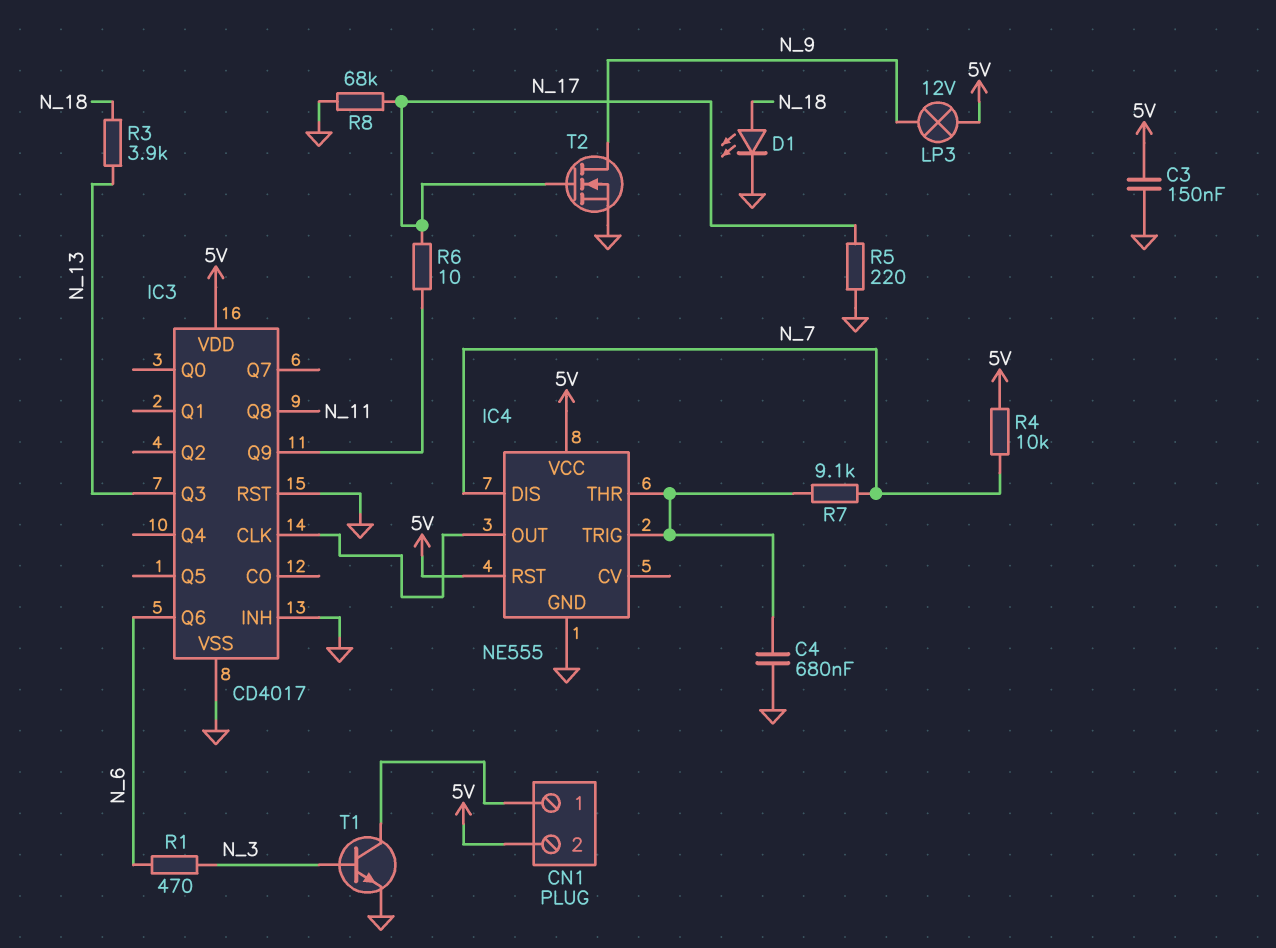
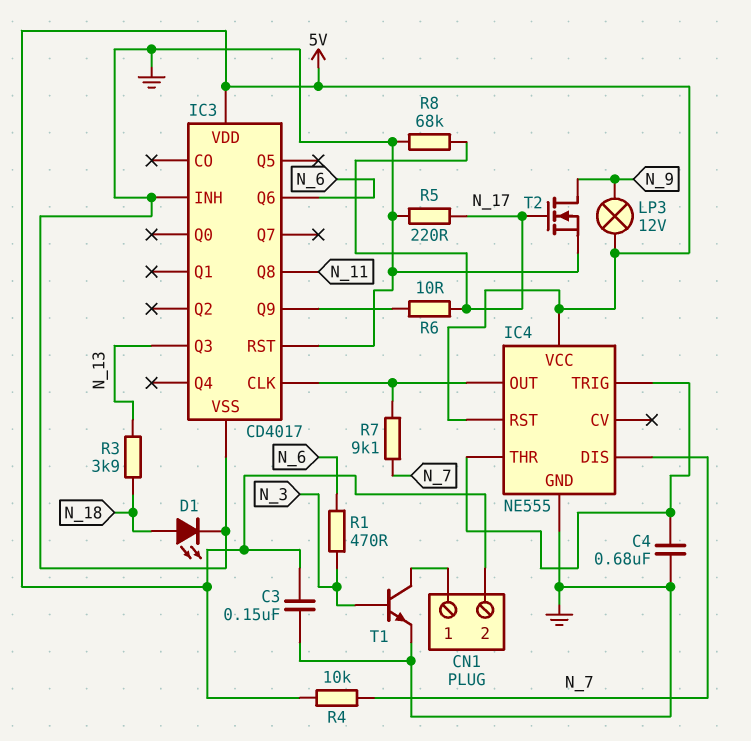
R7: 9.1k (IC4/THR, N_7) -> 9.1k (IC3/CLK, N_7)

